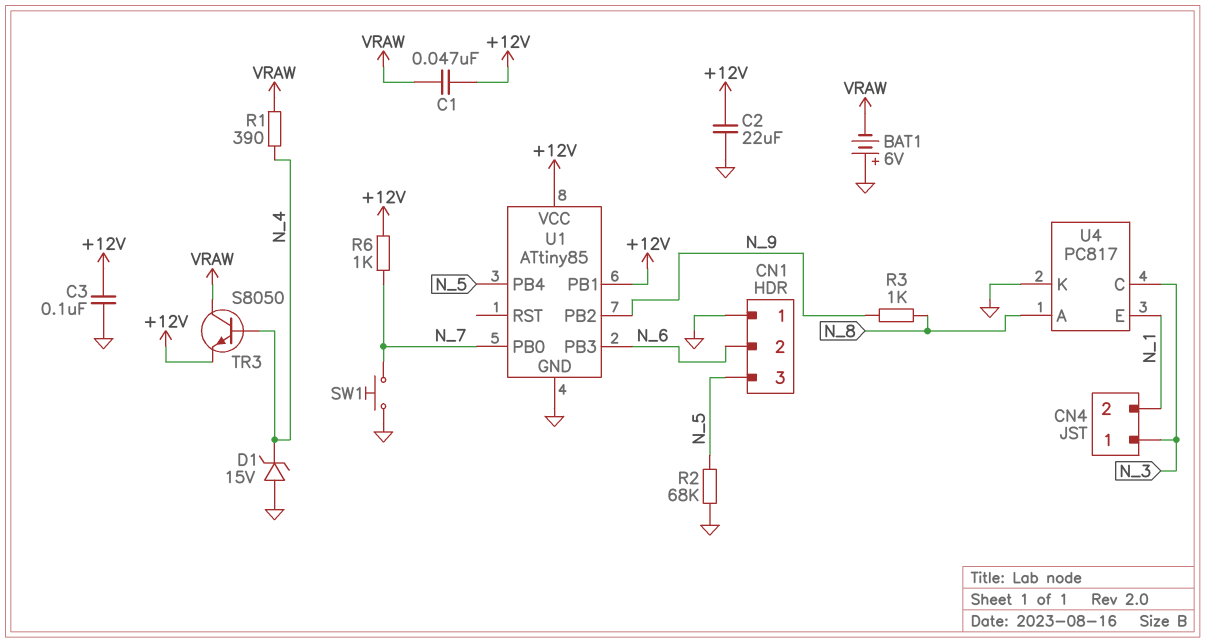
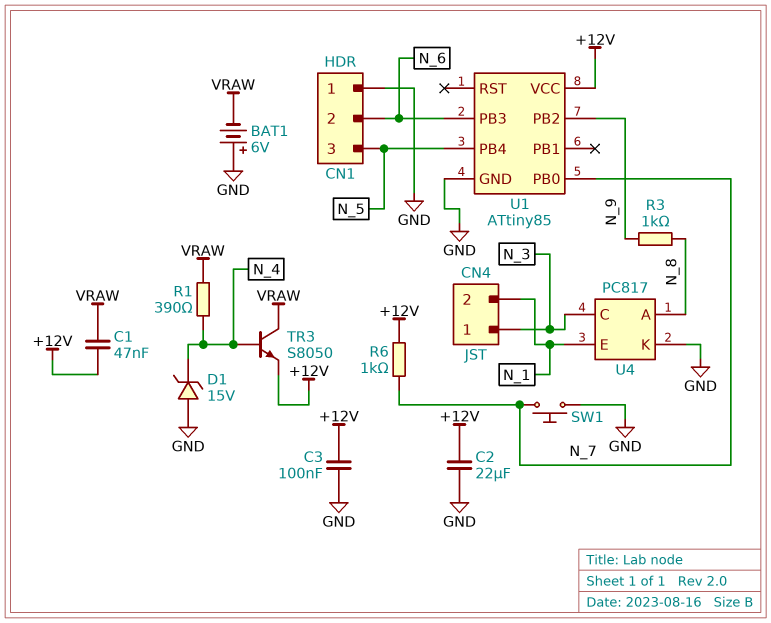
R2: 68k (GND, N_5) -> none
U1 pin PB1: +12V -> none

